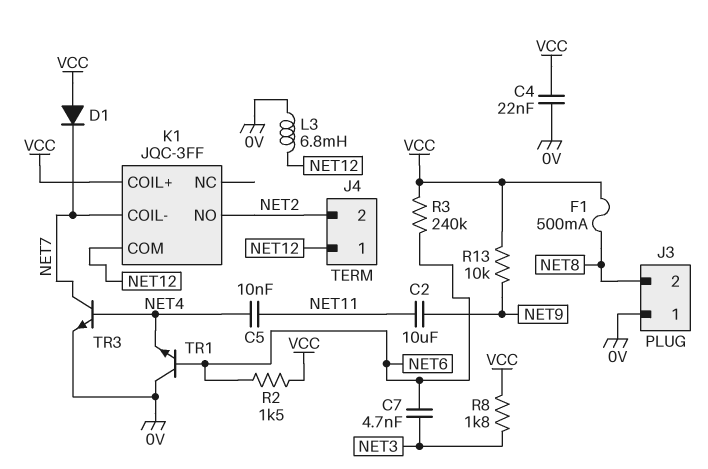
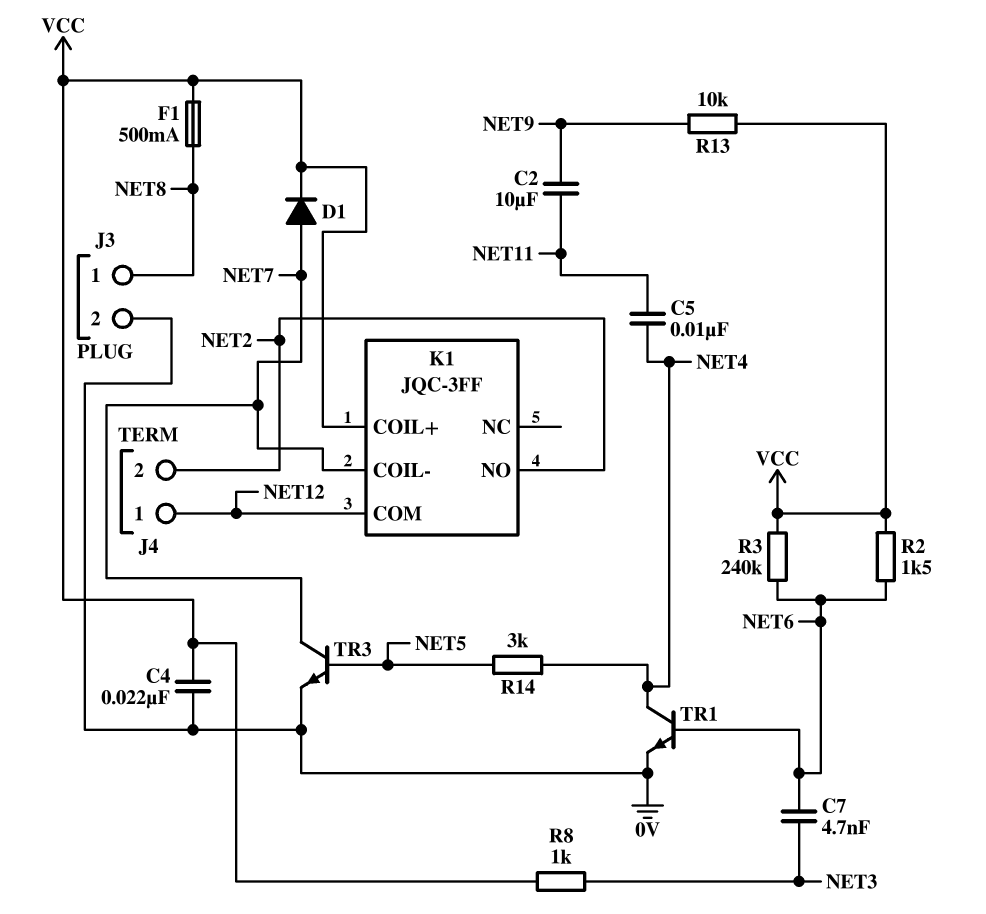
D1: diode (A VCC, K NET7) -> diode (A NET7, K VCC)
J3 pin 1: 0V -> NET8
J3 pin 2: NET8 -> 0V
L3: 6.8mH (0V, NET12) -> none
R8: 1.8k (NET3, VCC) -> 1k (NET3, VCC)
R14: none -> 3k (NET4, NET5)
TR1: NPN (B NET6, C 0V, E NET4) -> NPN (B NET6, C NET4, E 0V)
TR3: NPN (B NET4, C NET7, E 0V) -> NPN (B NET5, C NET7, E 0V)

